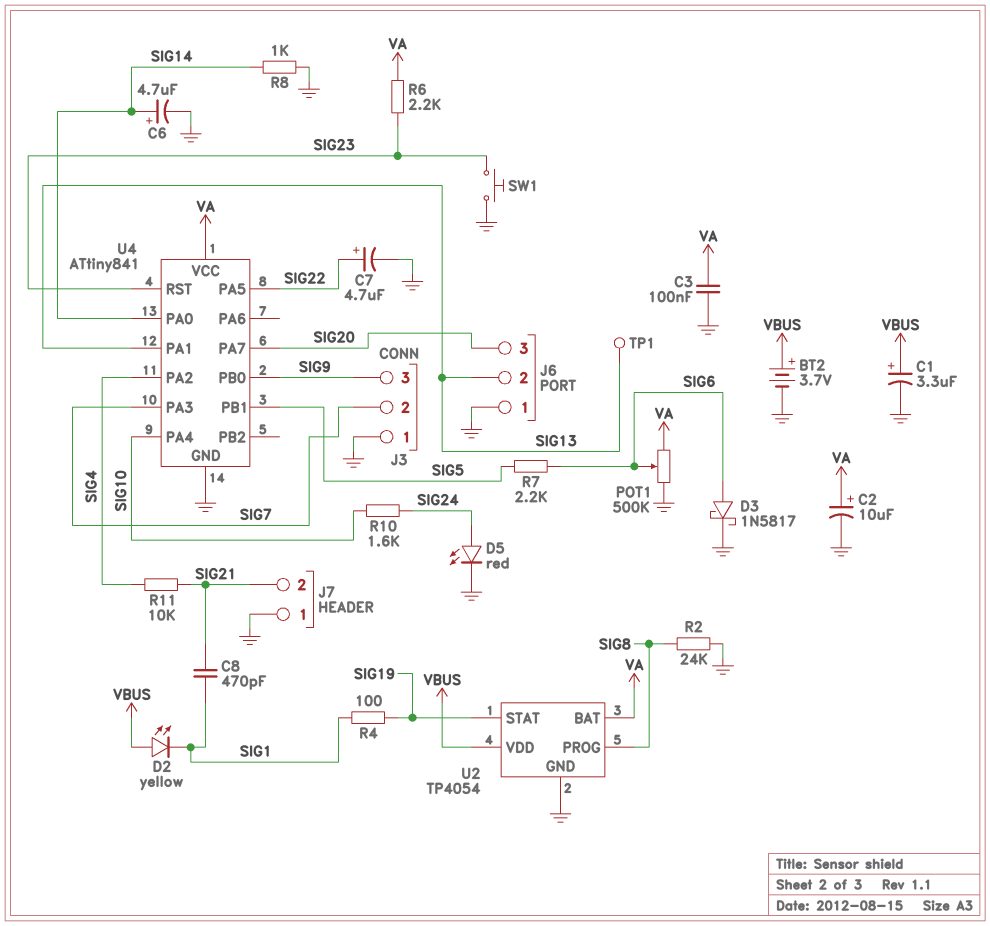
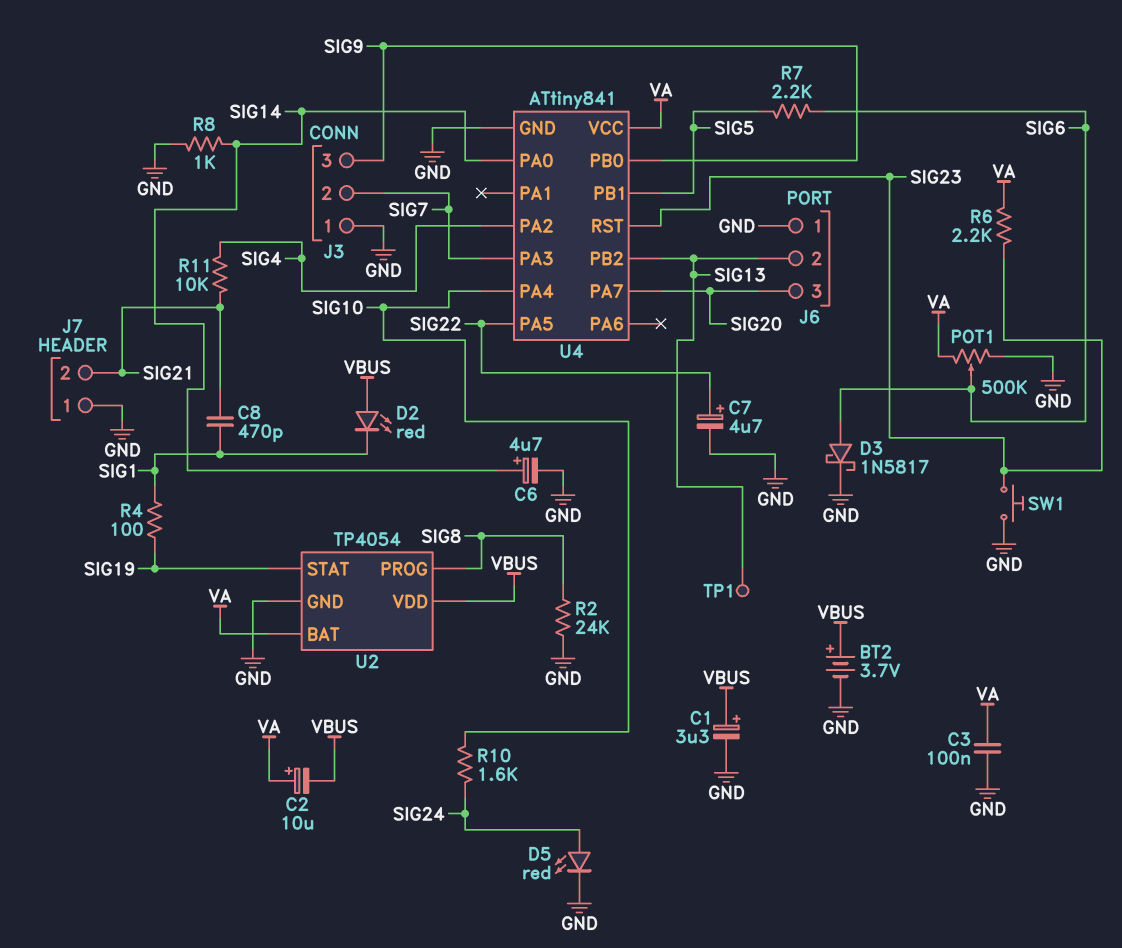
C2: 10uF (plus VA, minus GND) -> 10uF (plus VA, minus VBUS)
D2: LED yellow (A VBUS, K SIG1) -> LED red (A VBUS, K SIG1)
U4 pin PA1: SIG13 -> none
U4 pin PB2: none -> SIG13

